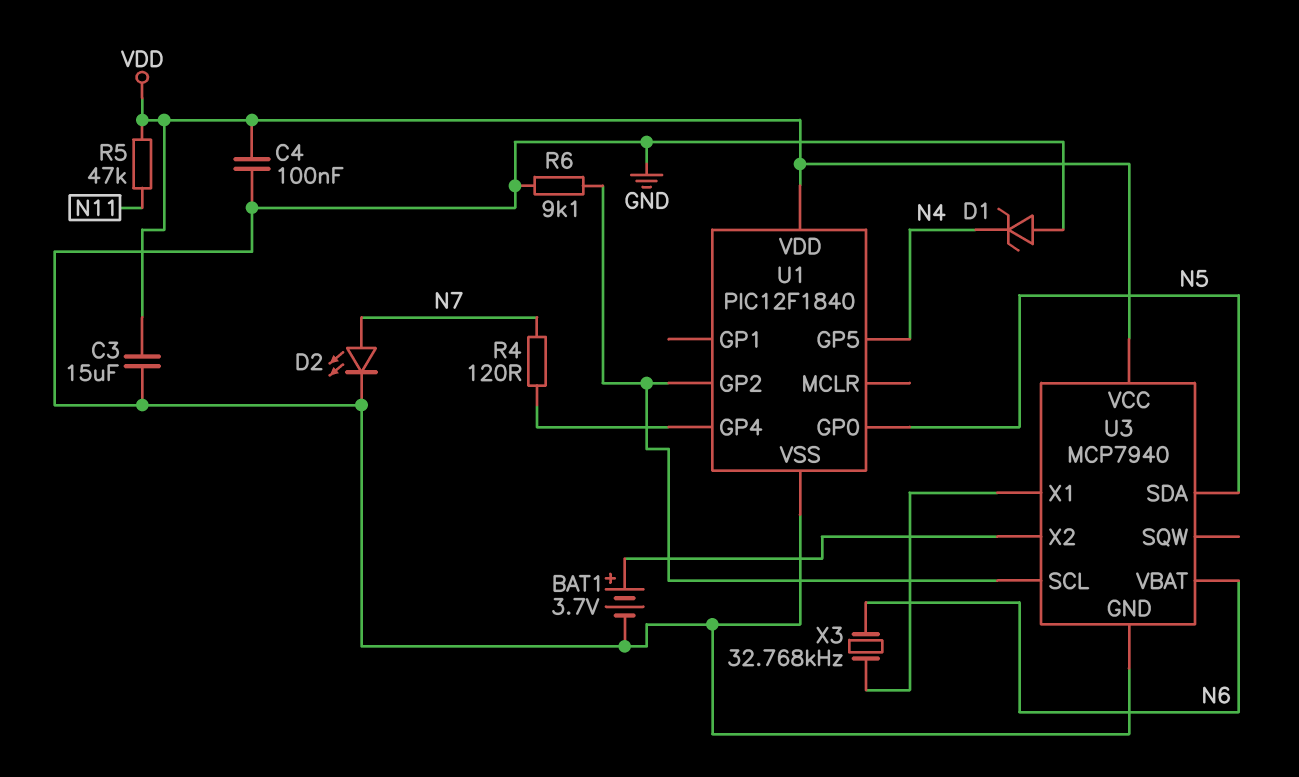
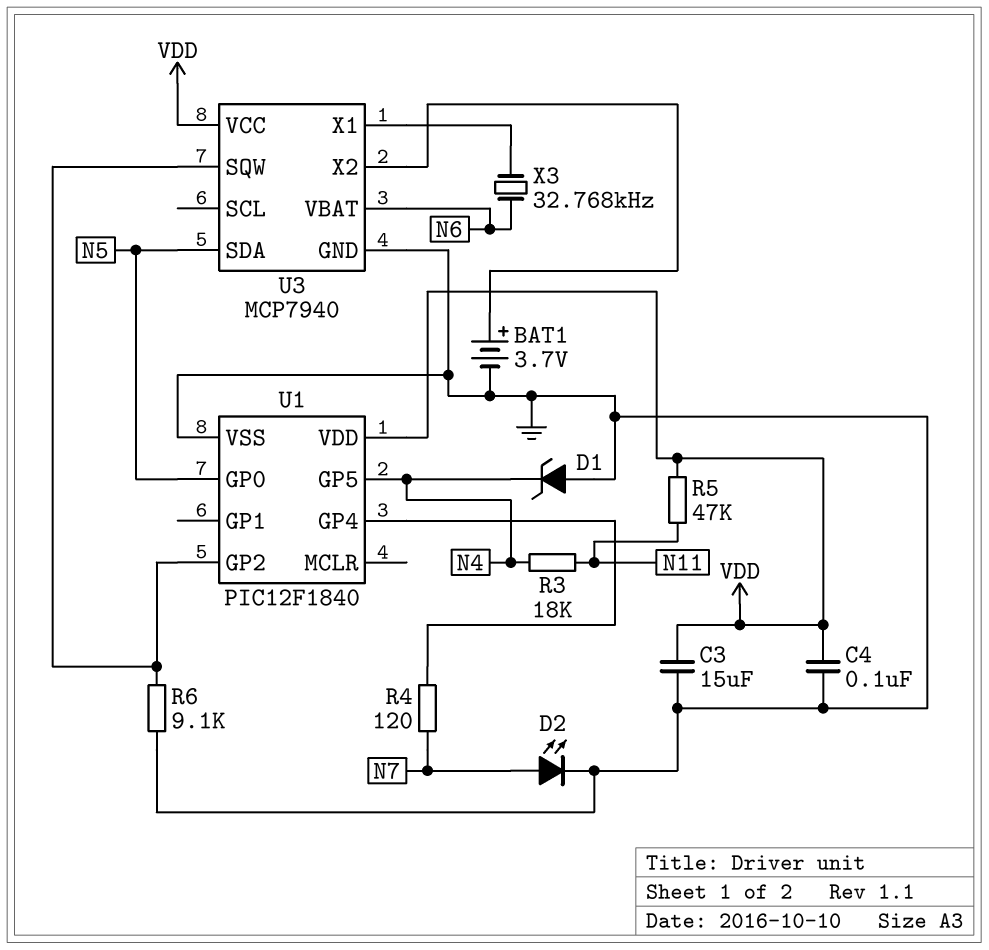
R3: none -> 18k (N4, N11)
U3 pin SCL: U1/GP2 -> none
U3 pin SQW: none -> U1/GP2

